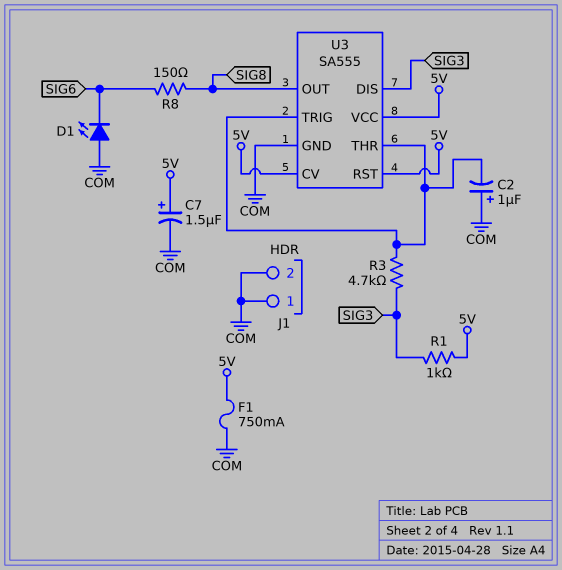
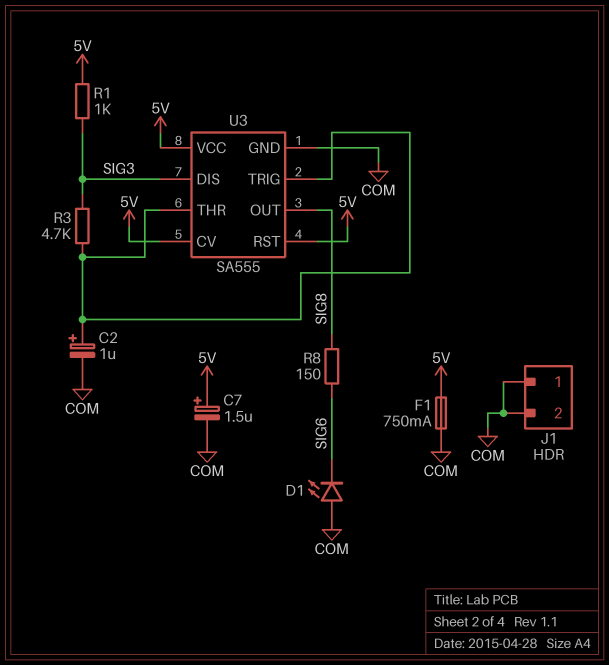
C2: 1uF (plus COM, minus U3/THR) -> 1uF (plus U3/THR, minus COM)

